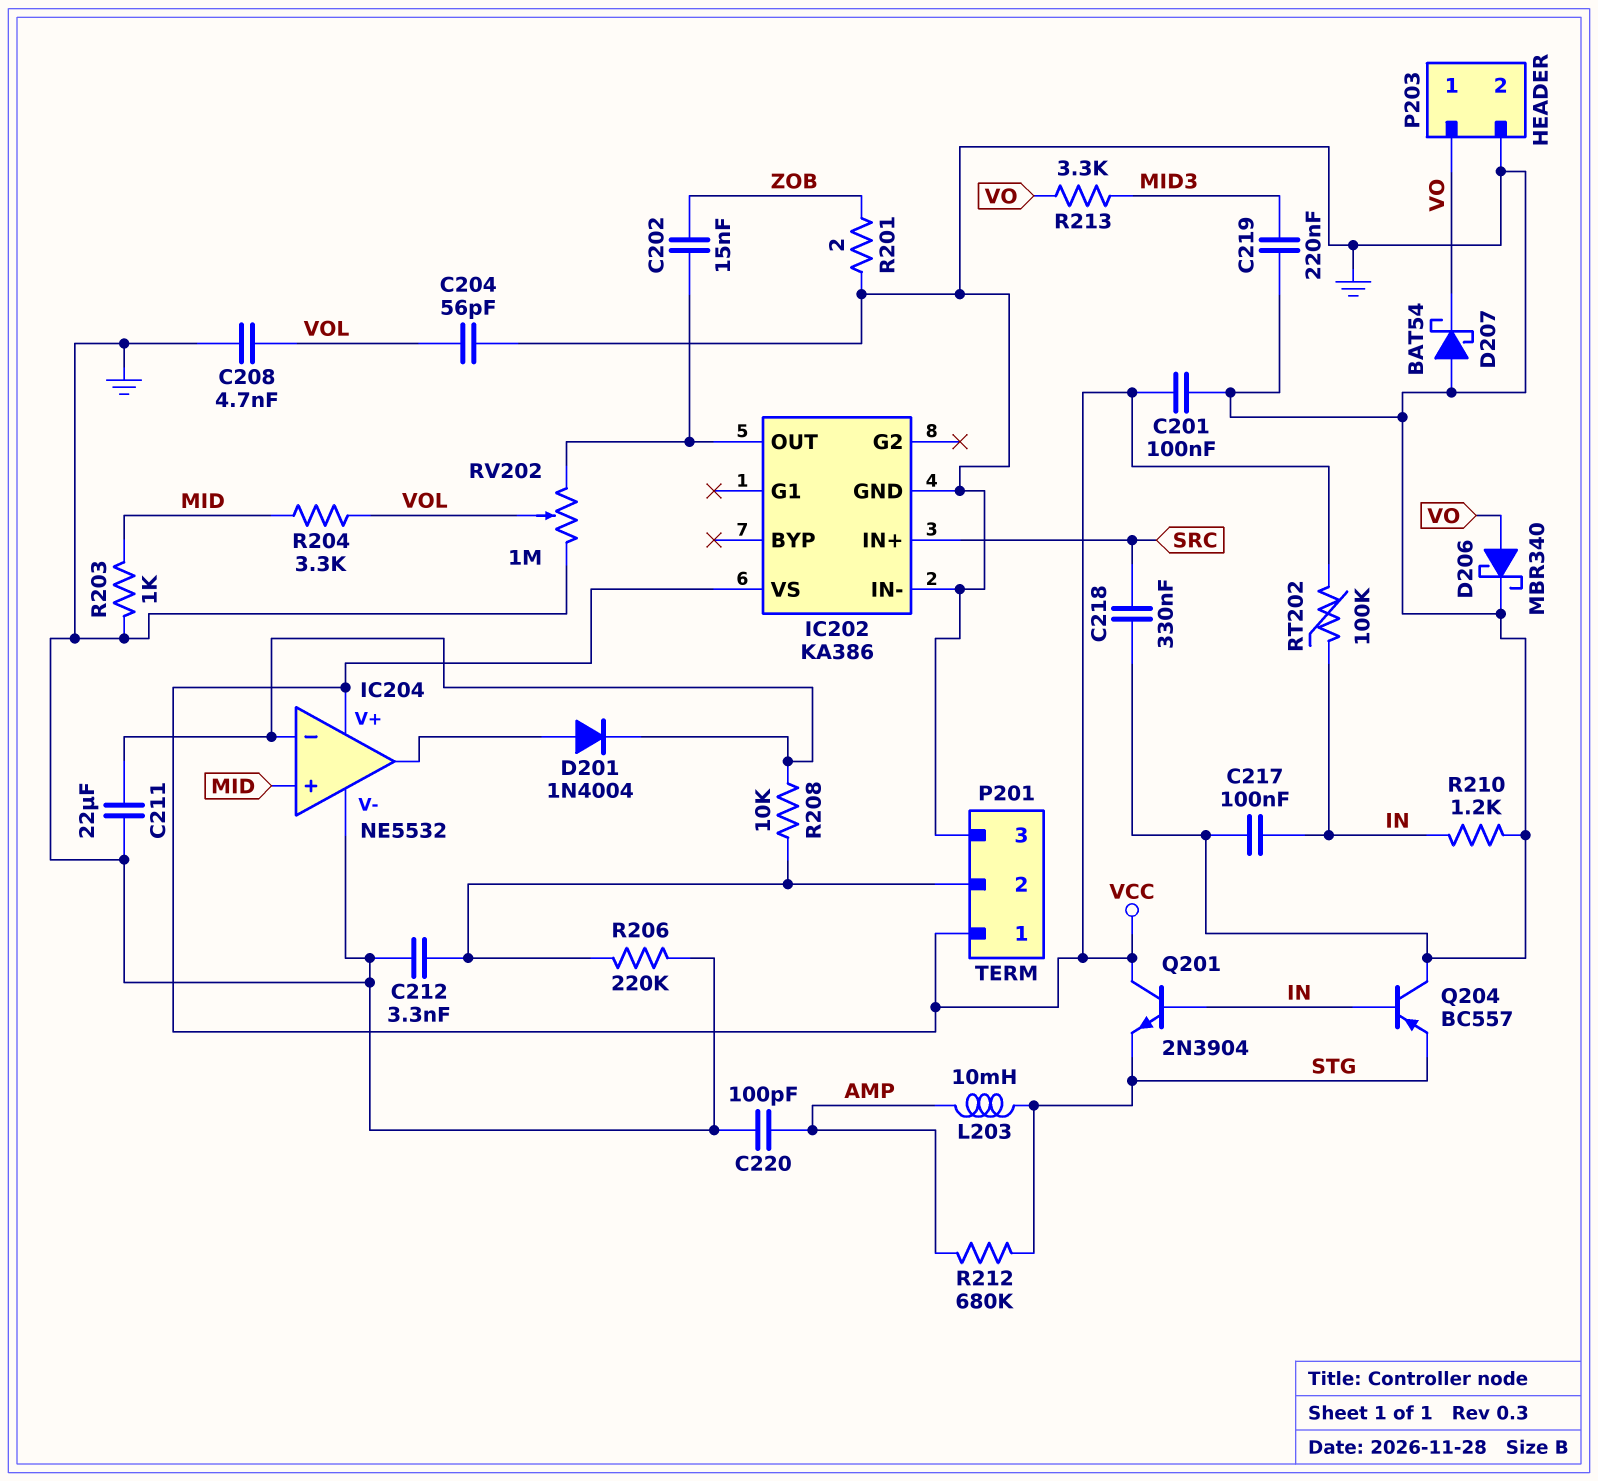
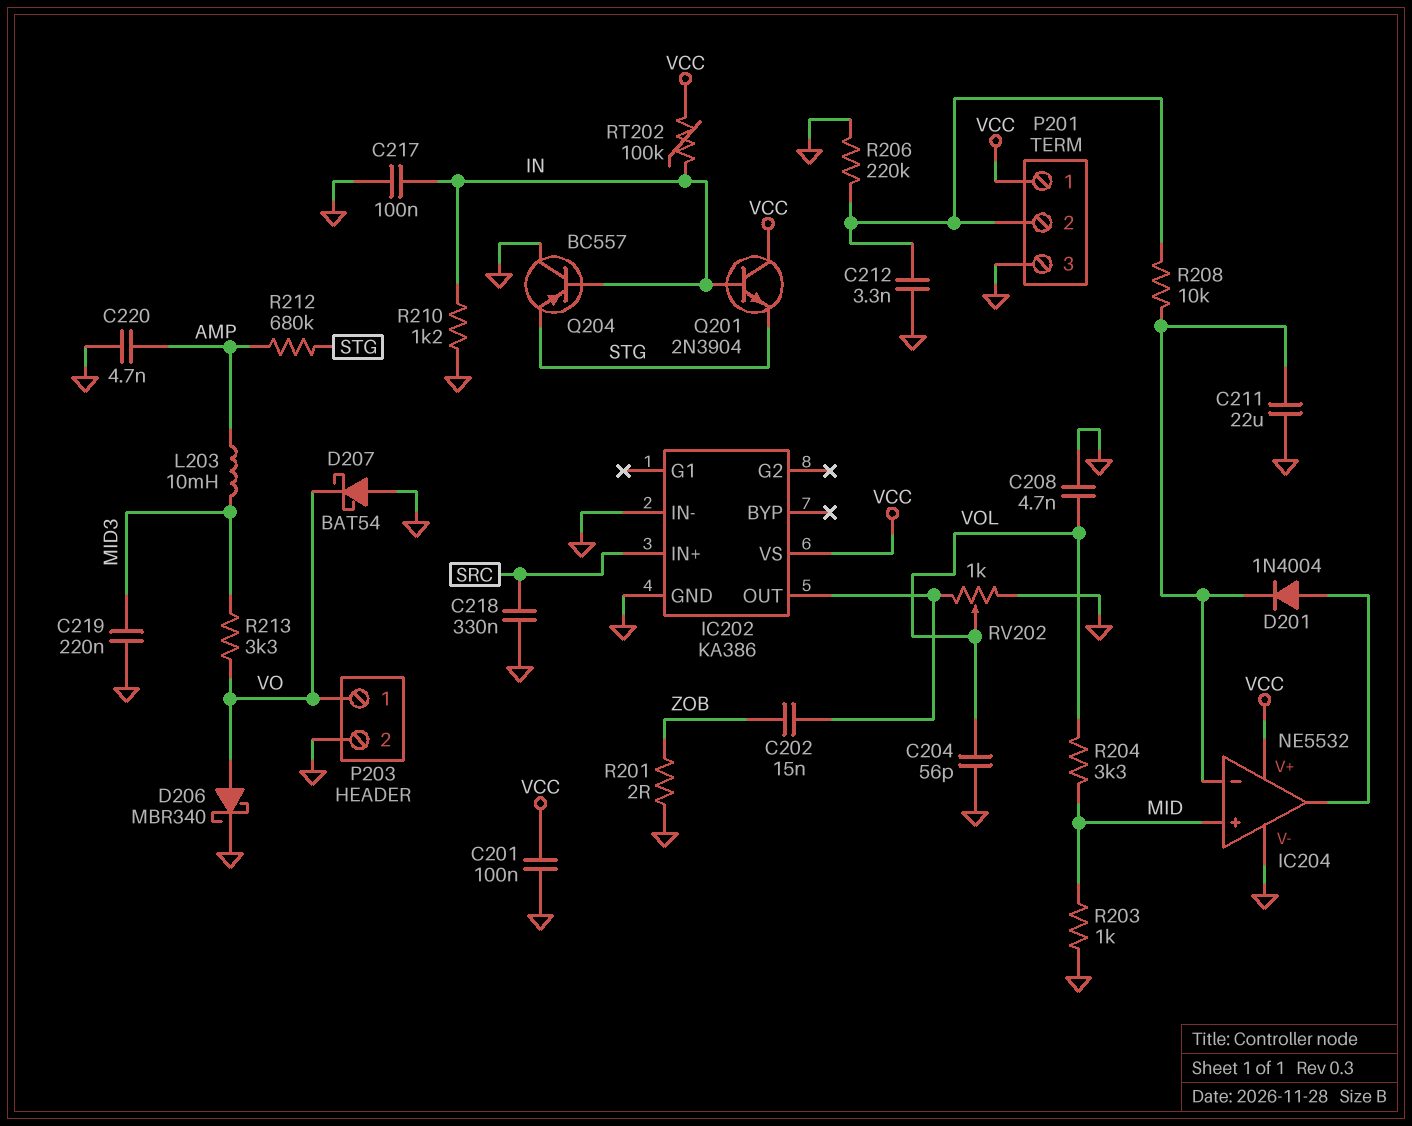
C220: 100pF (AMP, GND) -> 4.7nF (AMP, GND)
L203: 10mH (AMP, STG) -> 10mH (AMP, MID3)
RV202: 1M (GND, IC202/OUT, wiper VOL) -> 1k (GND, IC202/OUT, wiper VOL)

